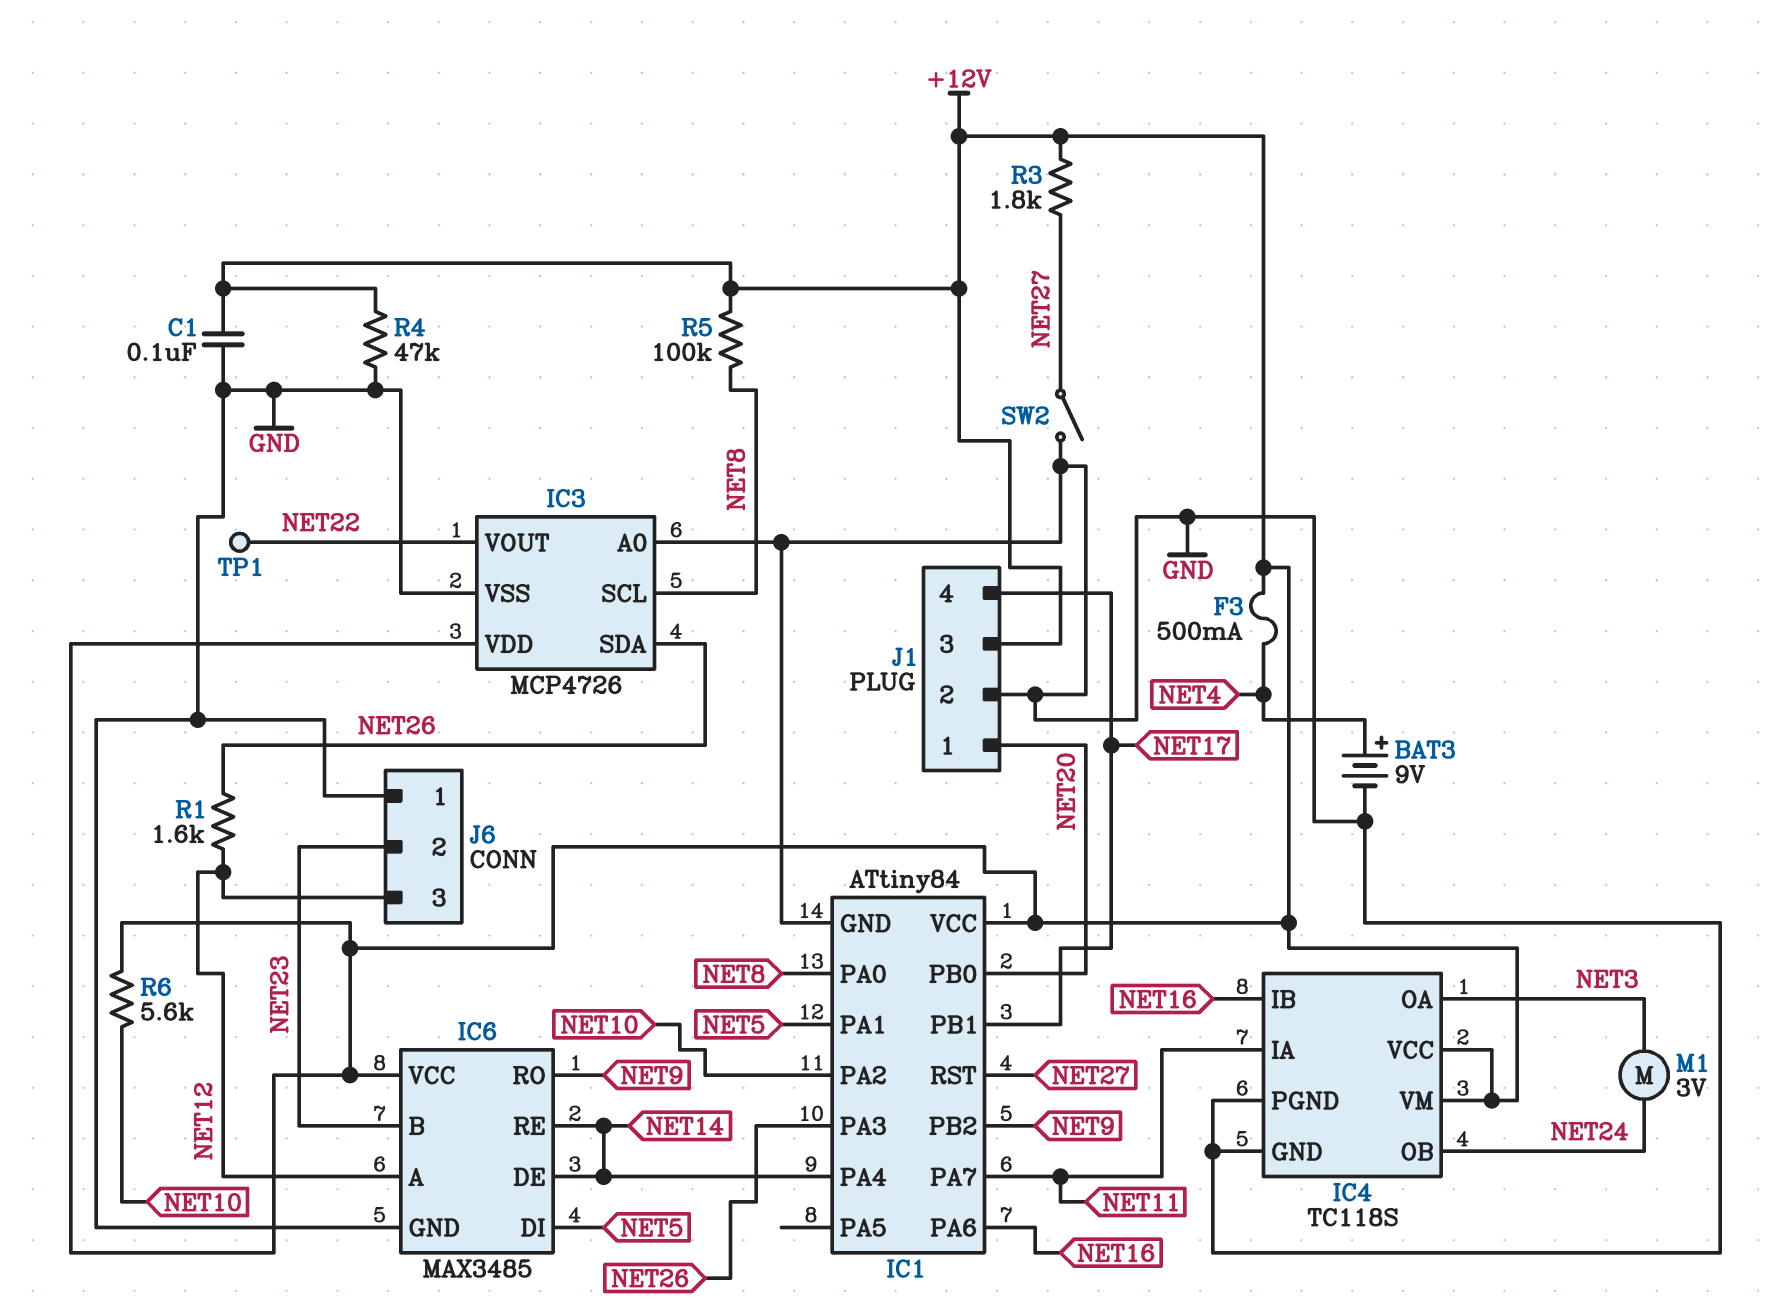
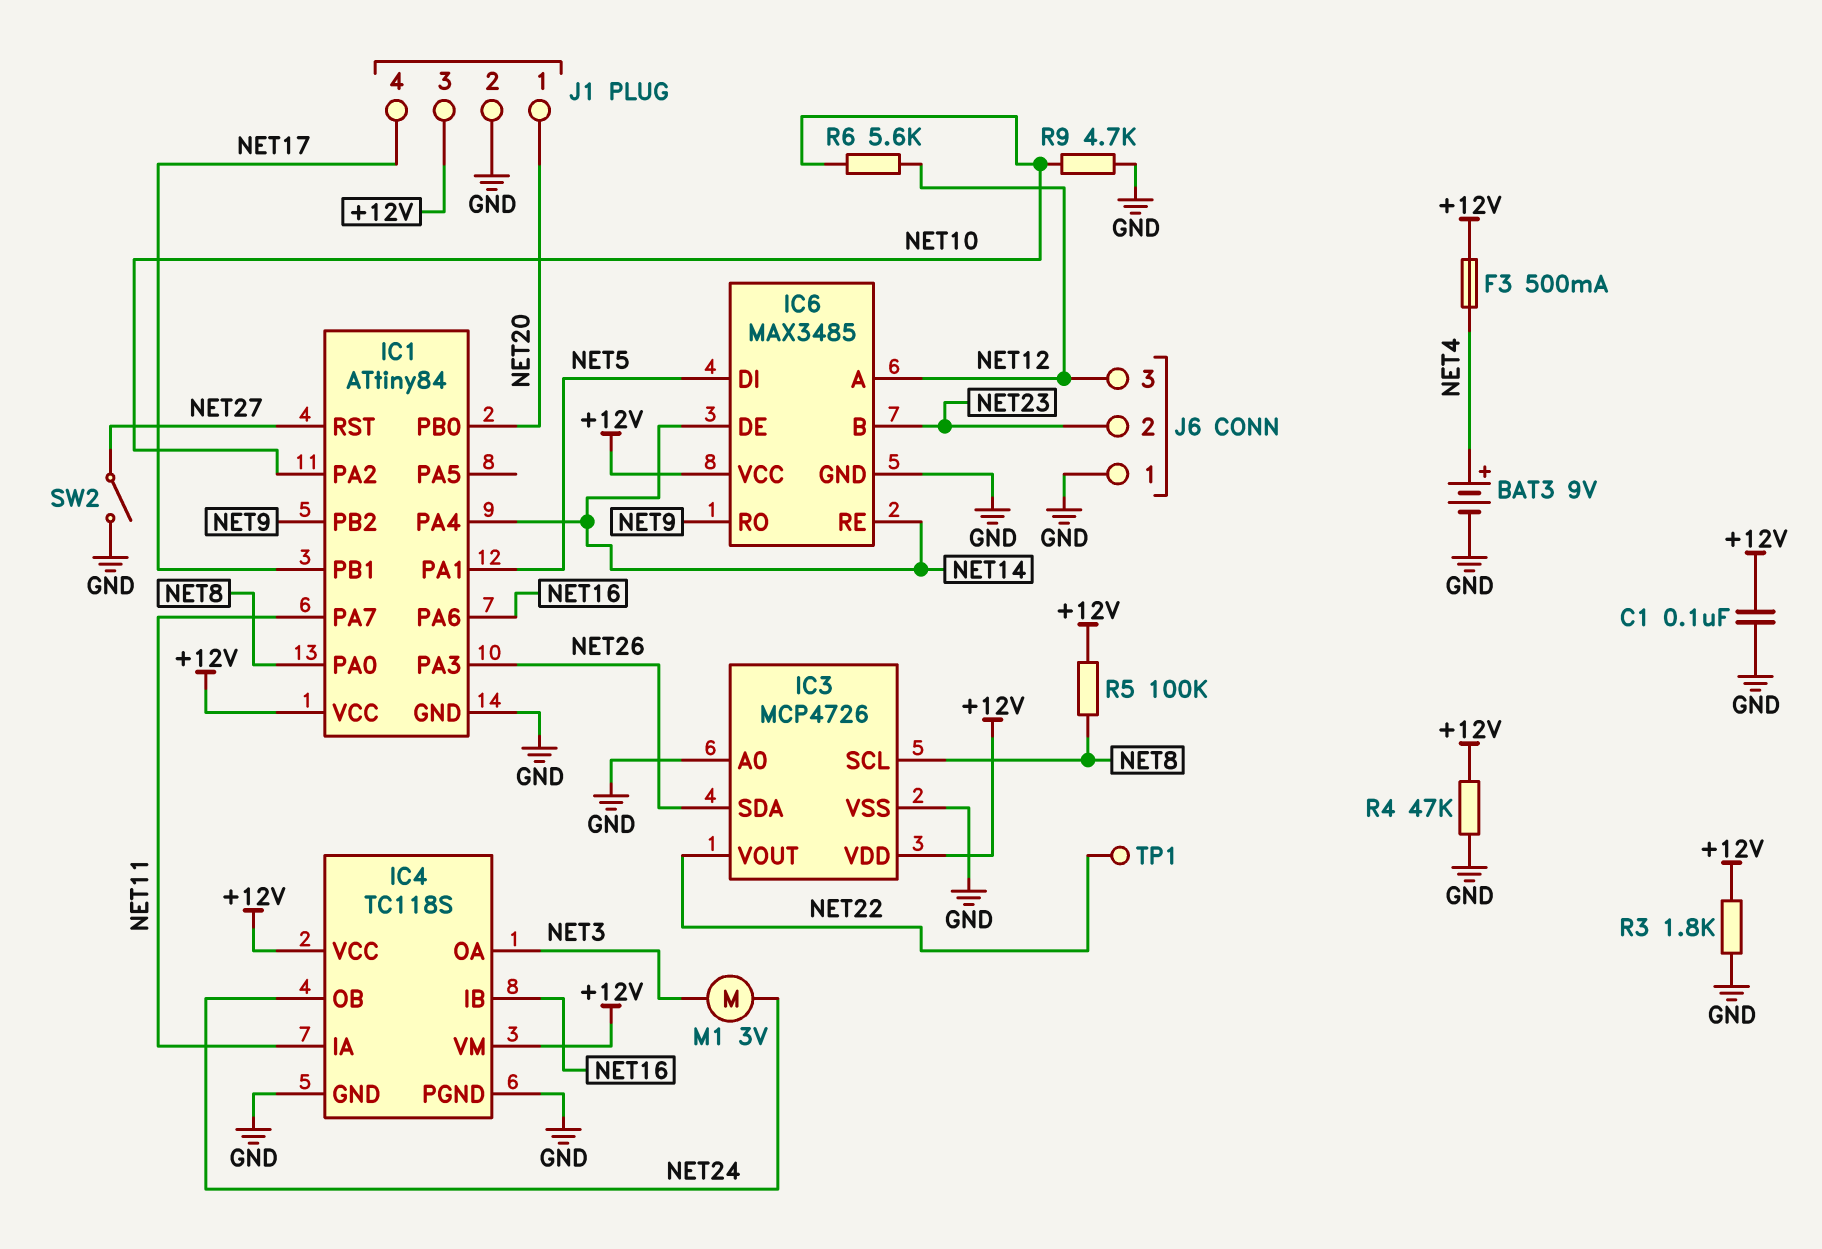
R1: 1.6k (NET12, NET26) -> none
R3: 1.8k (+12V, NET27) -> 1.8k (+12V, GND)
R6: 5.6k (+12V, NET10) -> 5.6k (NET10, NET12)
R9: none -> 4.7k (GND, NET10)

